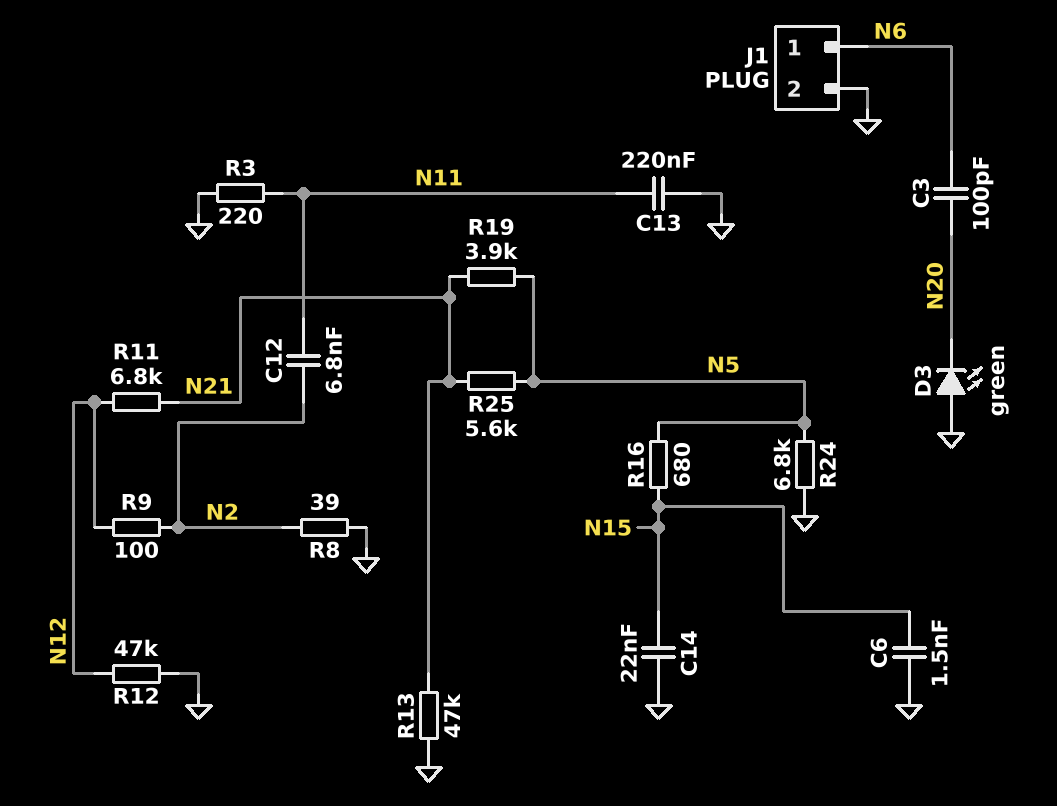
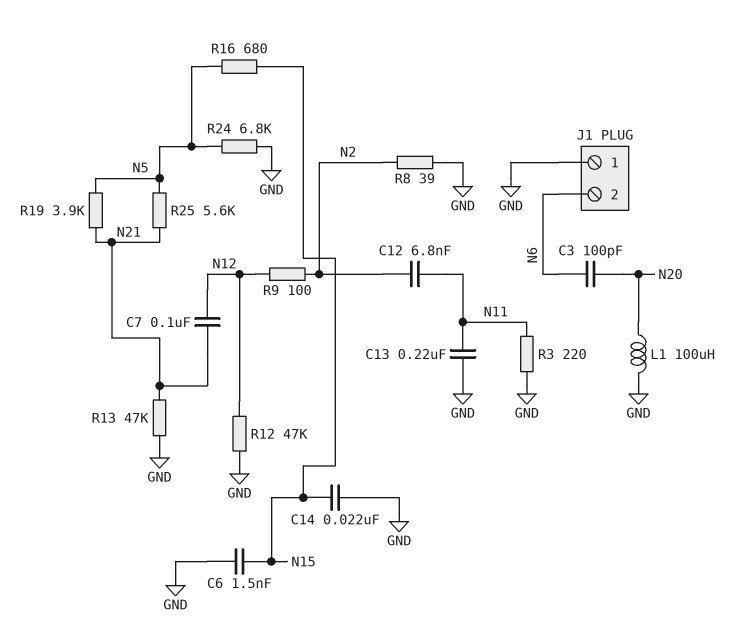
C7: none -> 100nF (N12, N21)
D3: LED green (A GND, K N20) -> none
J1 pin 1: N6 -> GND
J1 pin 2: GND -> N6
L1: none -> 100uH (GND, N20)
R11: 6.8k (N12, N21) -> none

